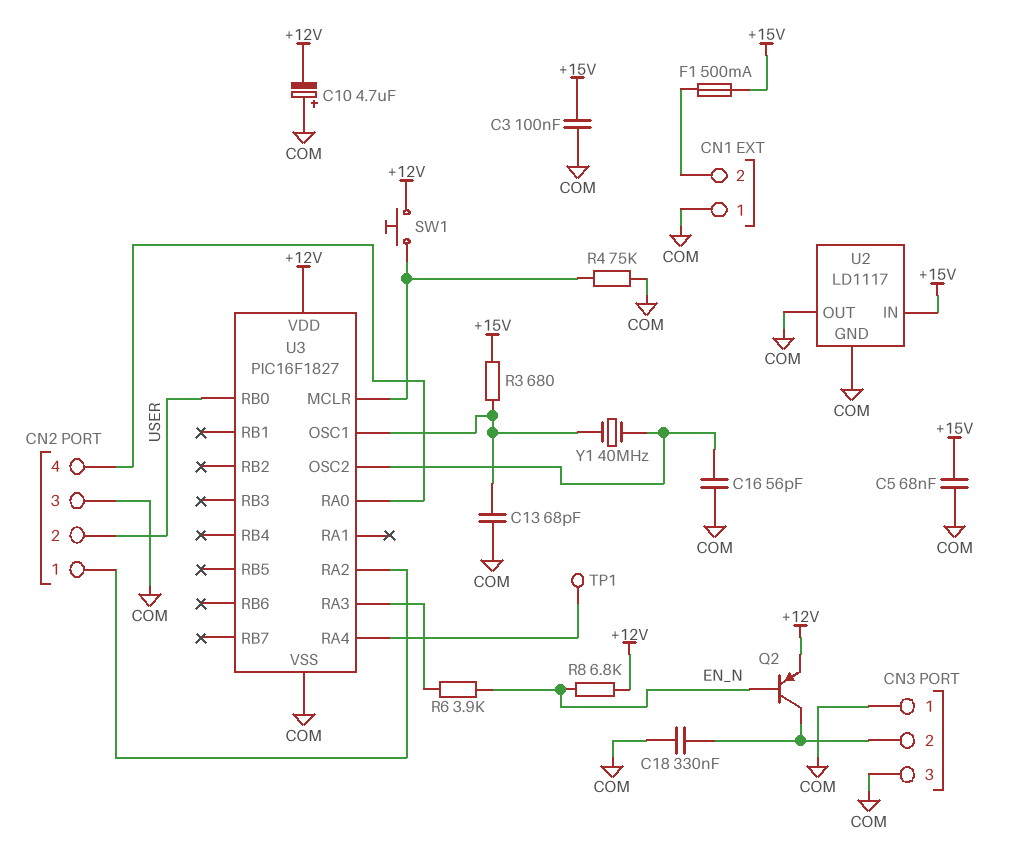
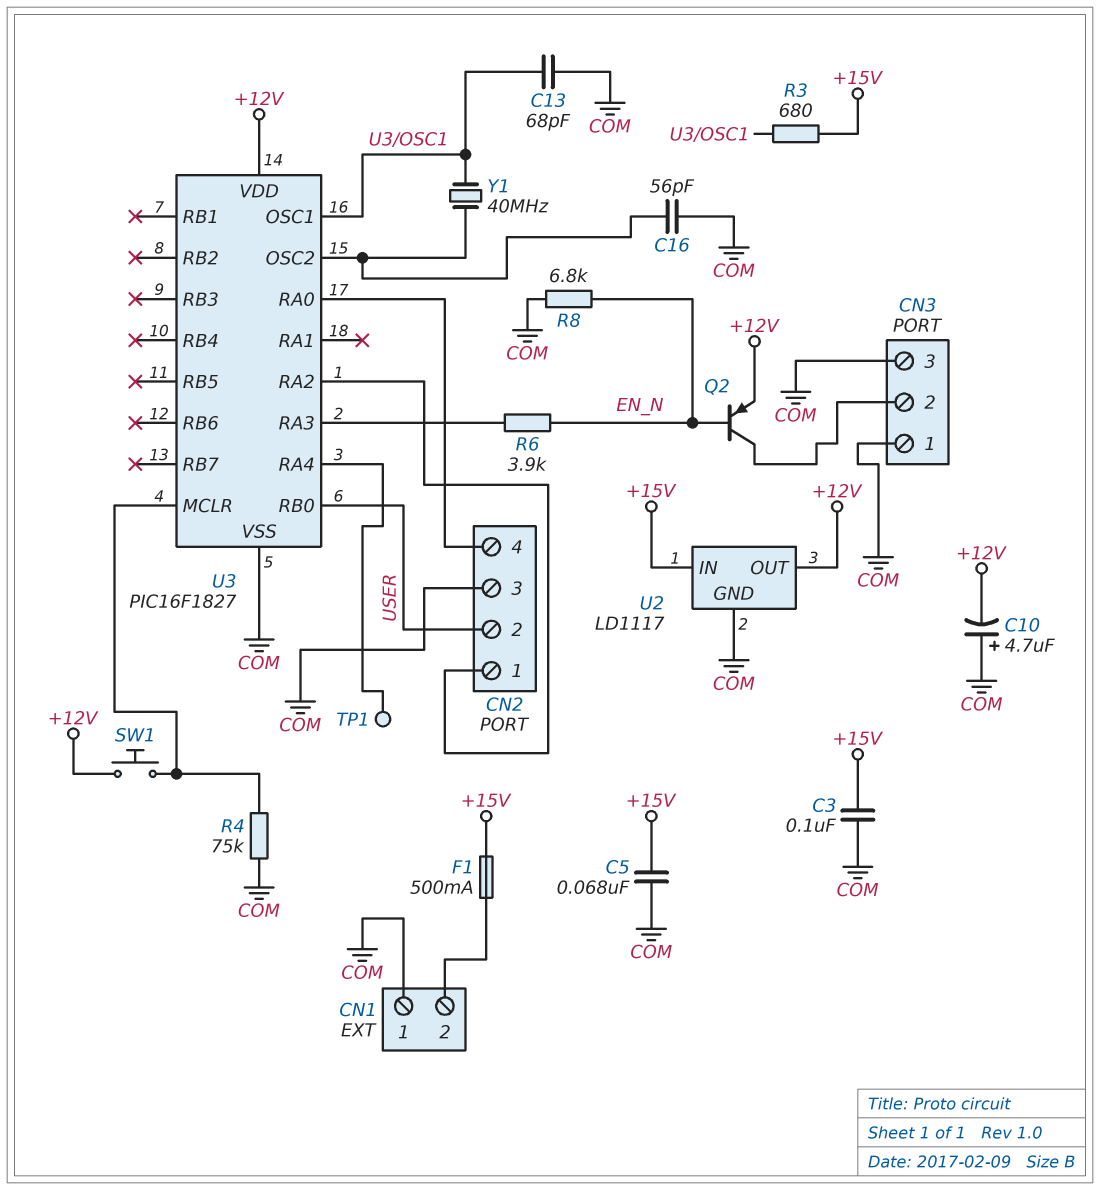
C18: 330nF (CN3/2, COM) -> none
R8: 6.8k (+12V, EN_N) -> 6.8k (COM, EN_N)
U2 pin OUT: COM -> +12V

